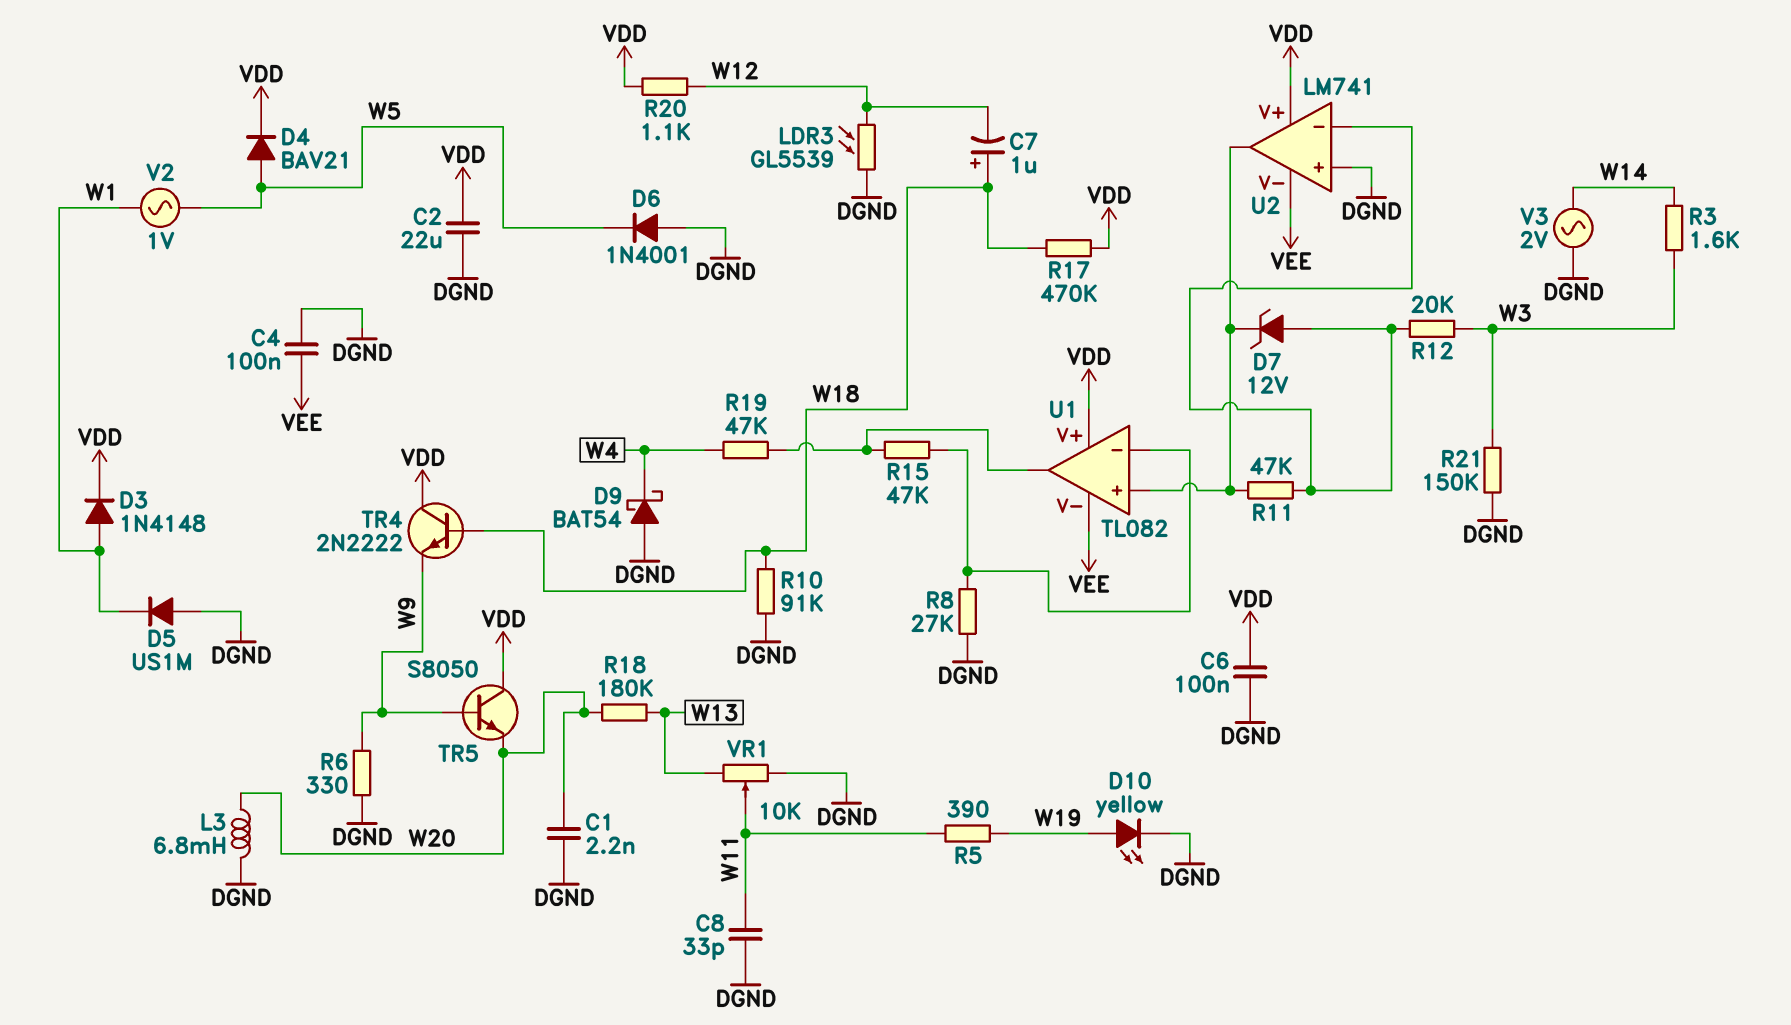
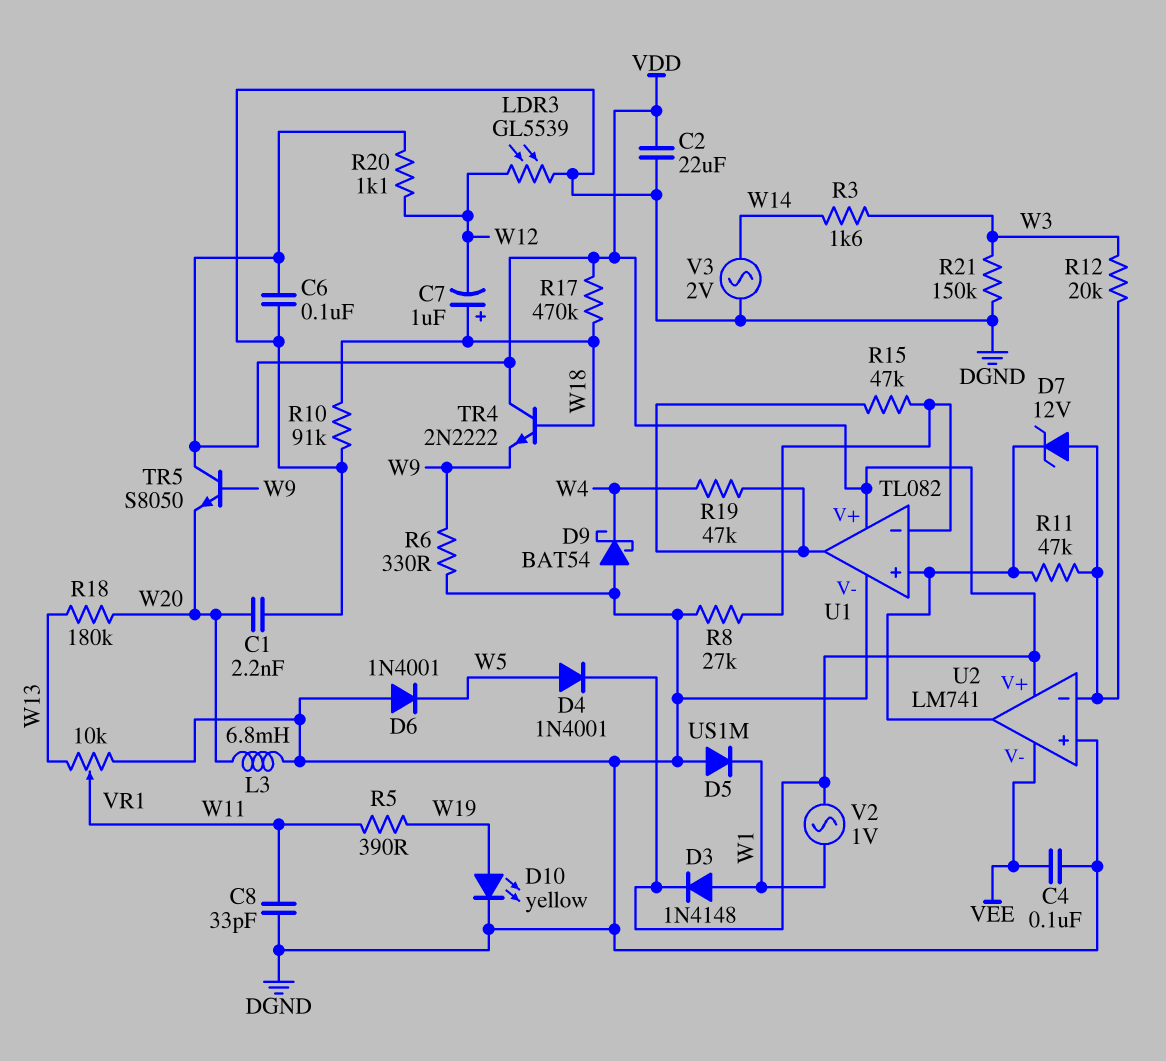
D4: diode BAV21 (A W5, K VDD) -> diode 1N4001 (A W5, K VDD)
U1 pin V-: VEE -> DGND
V2: AC 1V (W1, W5) -> AC 1V (VDD, W1)

